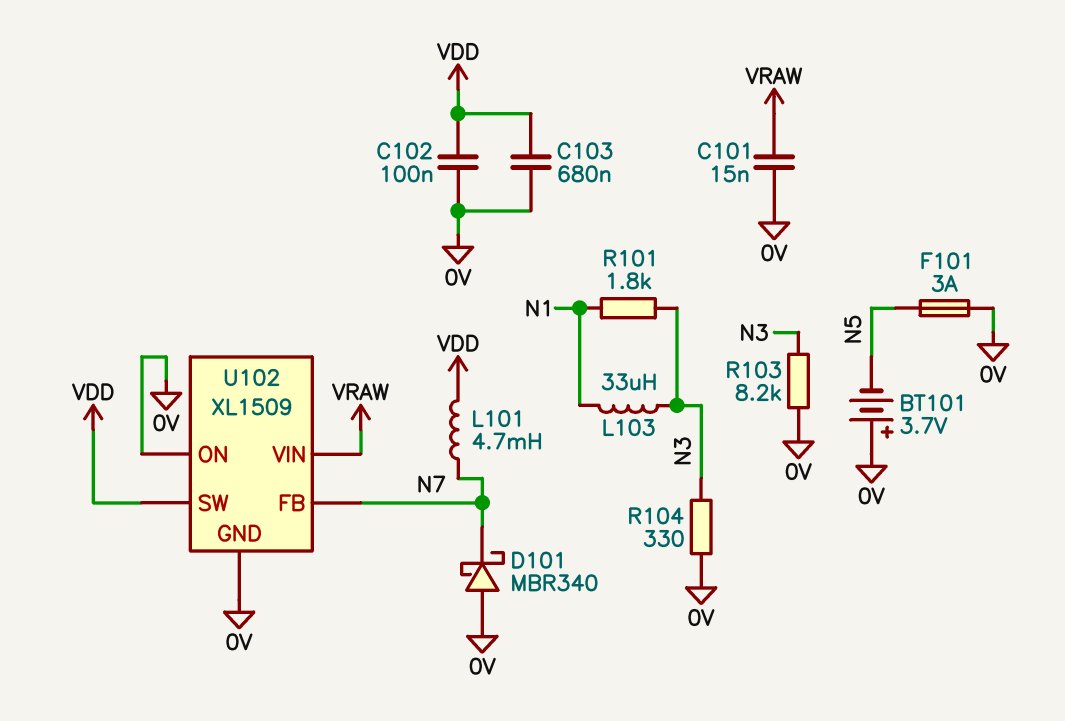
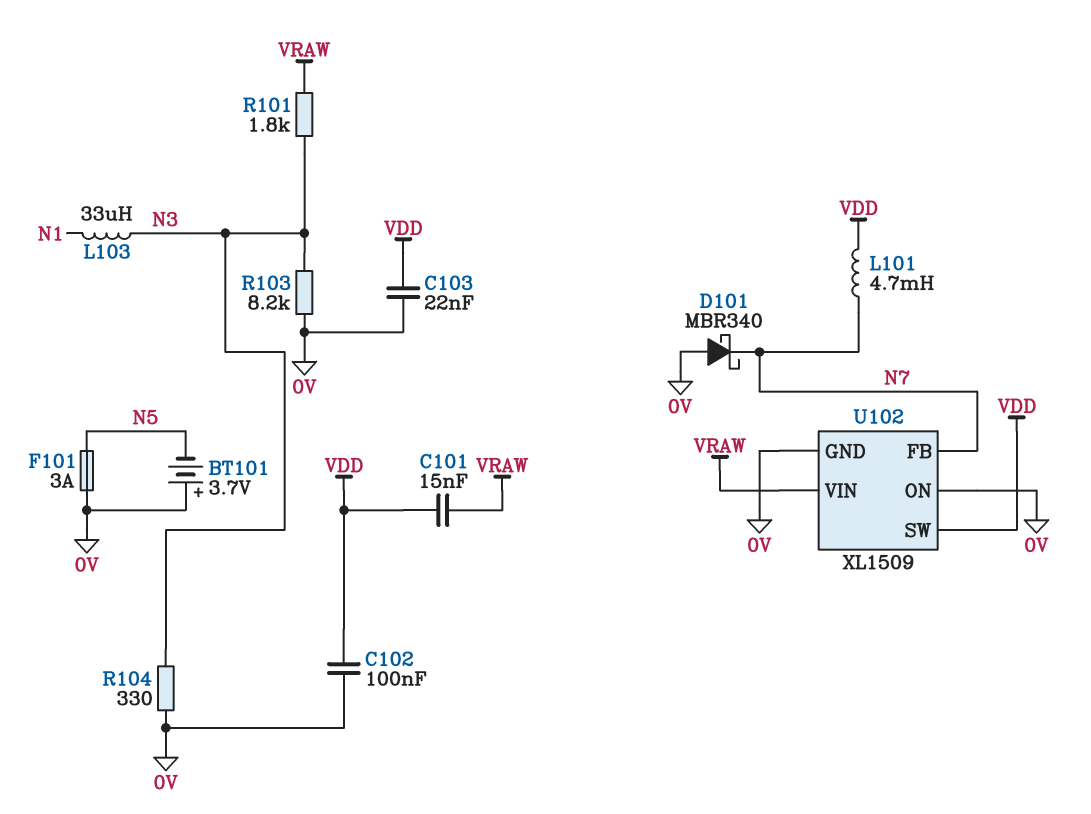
C101: 15nF (0V, VRAW) -> 15nF (VDD, VRAW)
C103: 680nF (0V, VDD) -> 22nF (0V, VDD)
R101: 1.8k (N1, N3) -> 1.8k (N3, VRAW)

